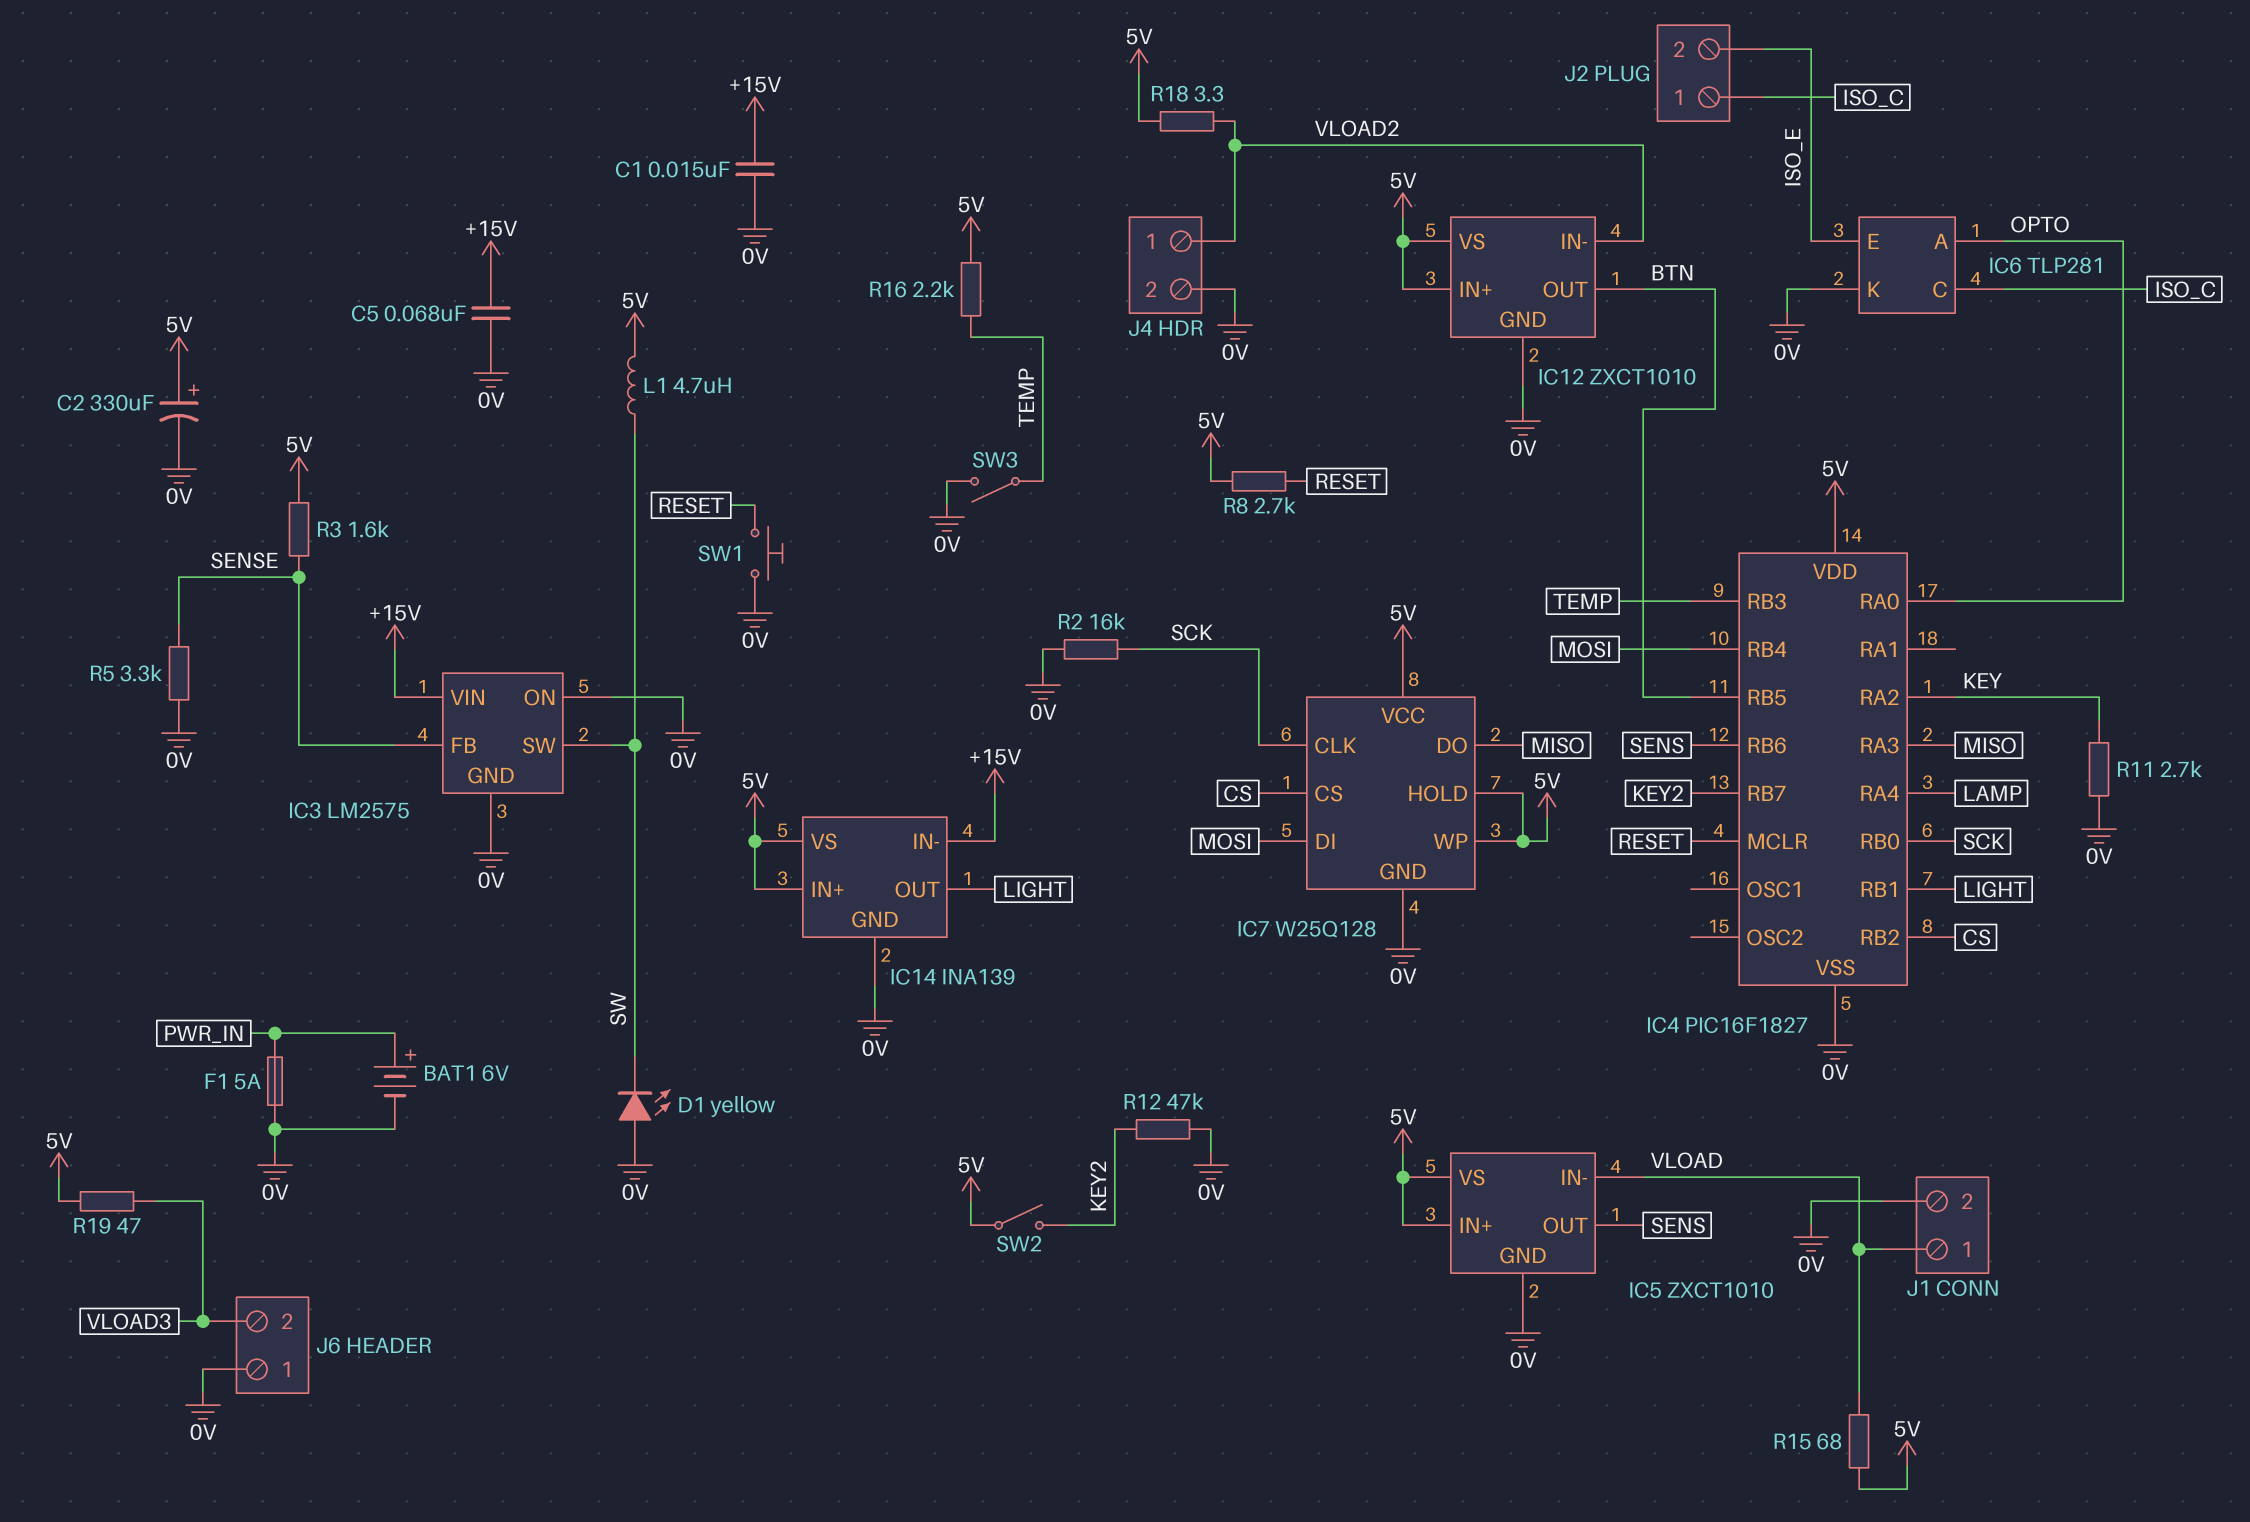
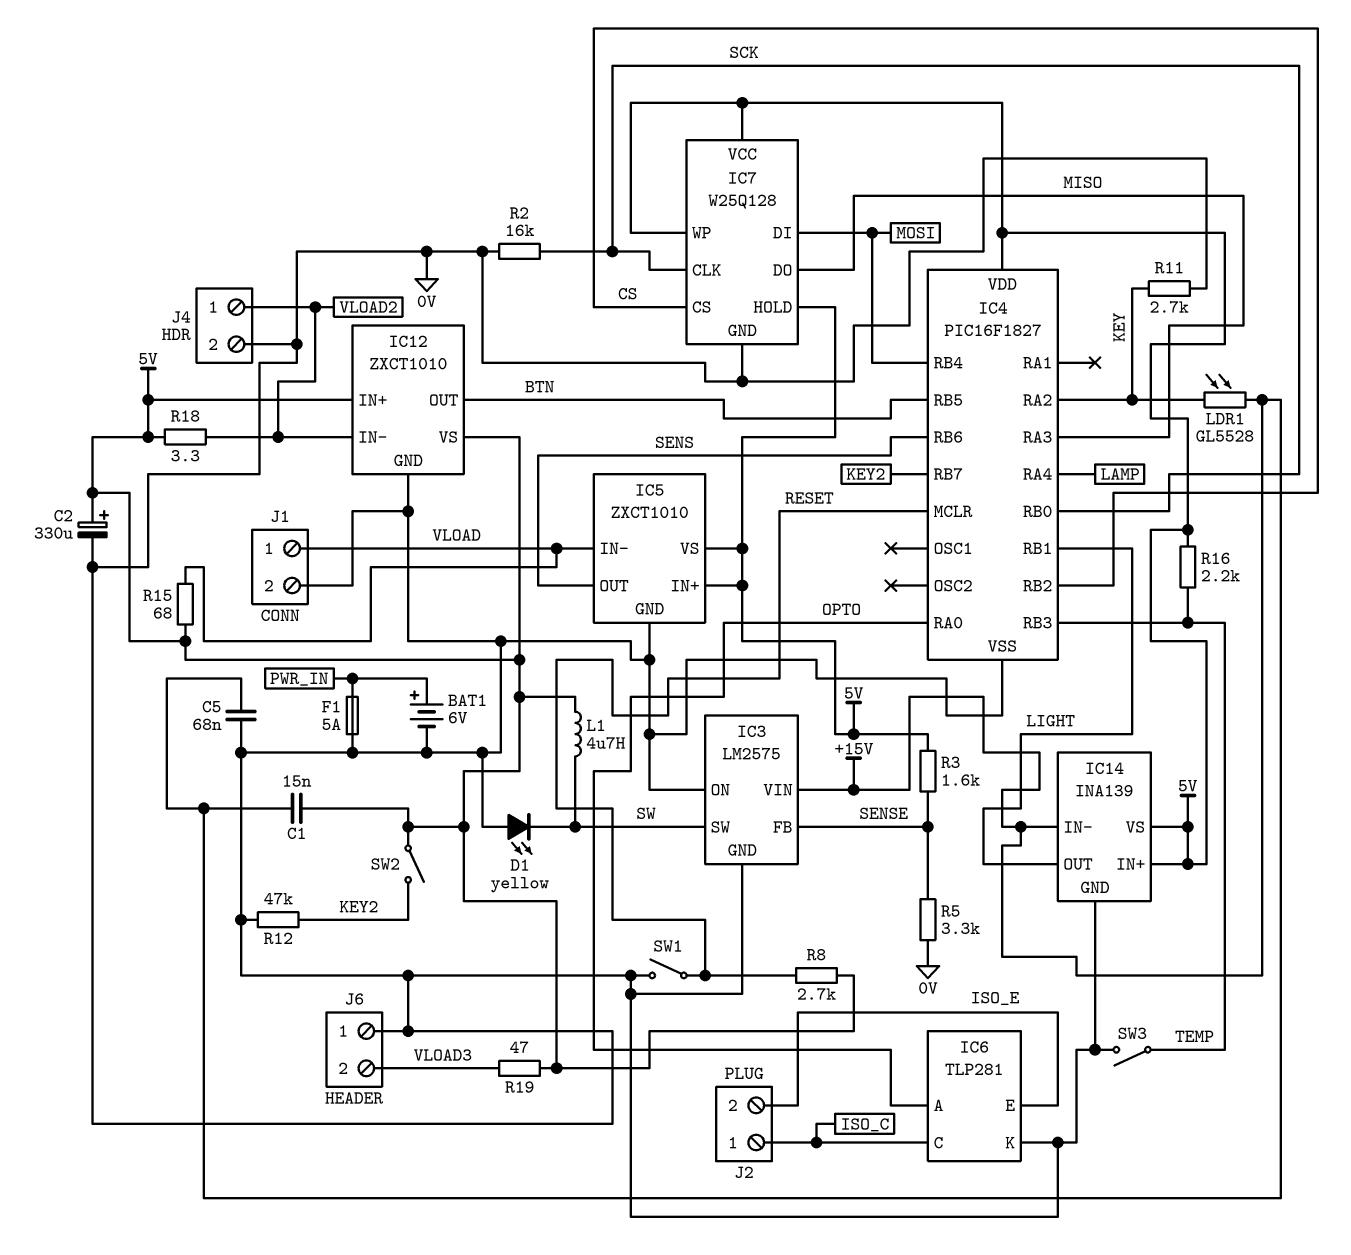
C1: 15nF (+15V, 0V) -> 15nF (+15V, 5V)
LDR1: none -> GL5528 (+15V, KEY)
SW1: button (0V, RESET) -> switch (0V, RESET)

